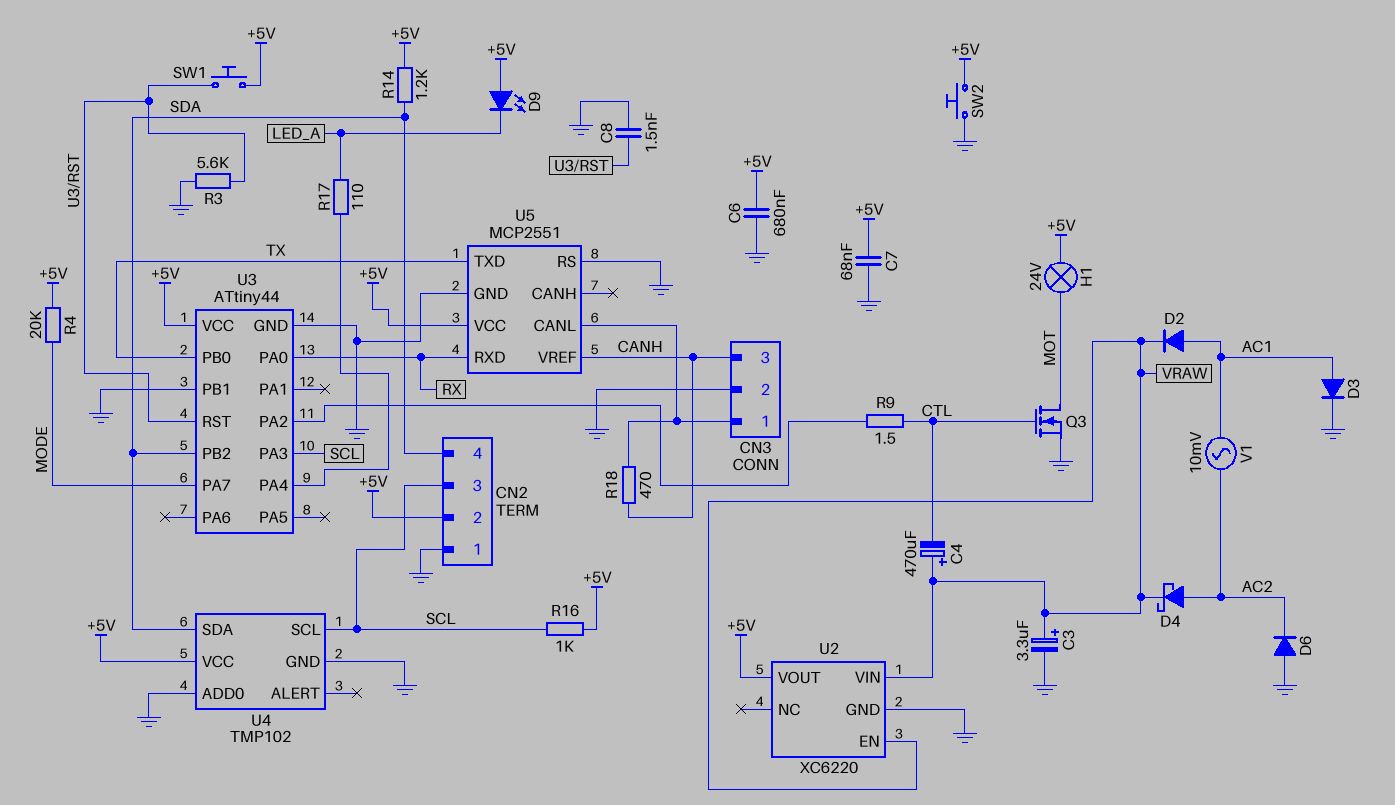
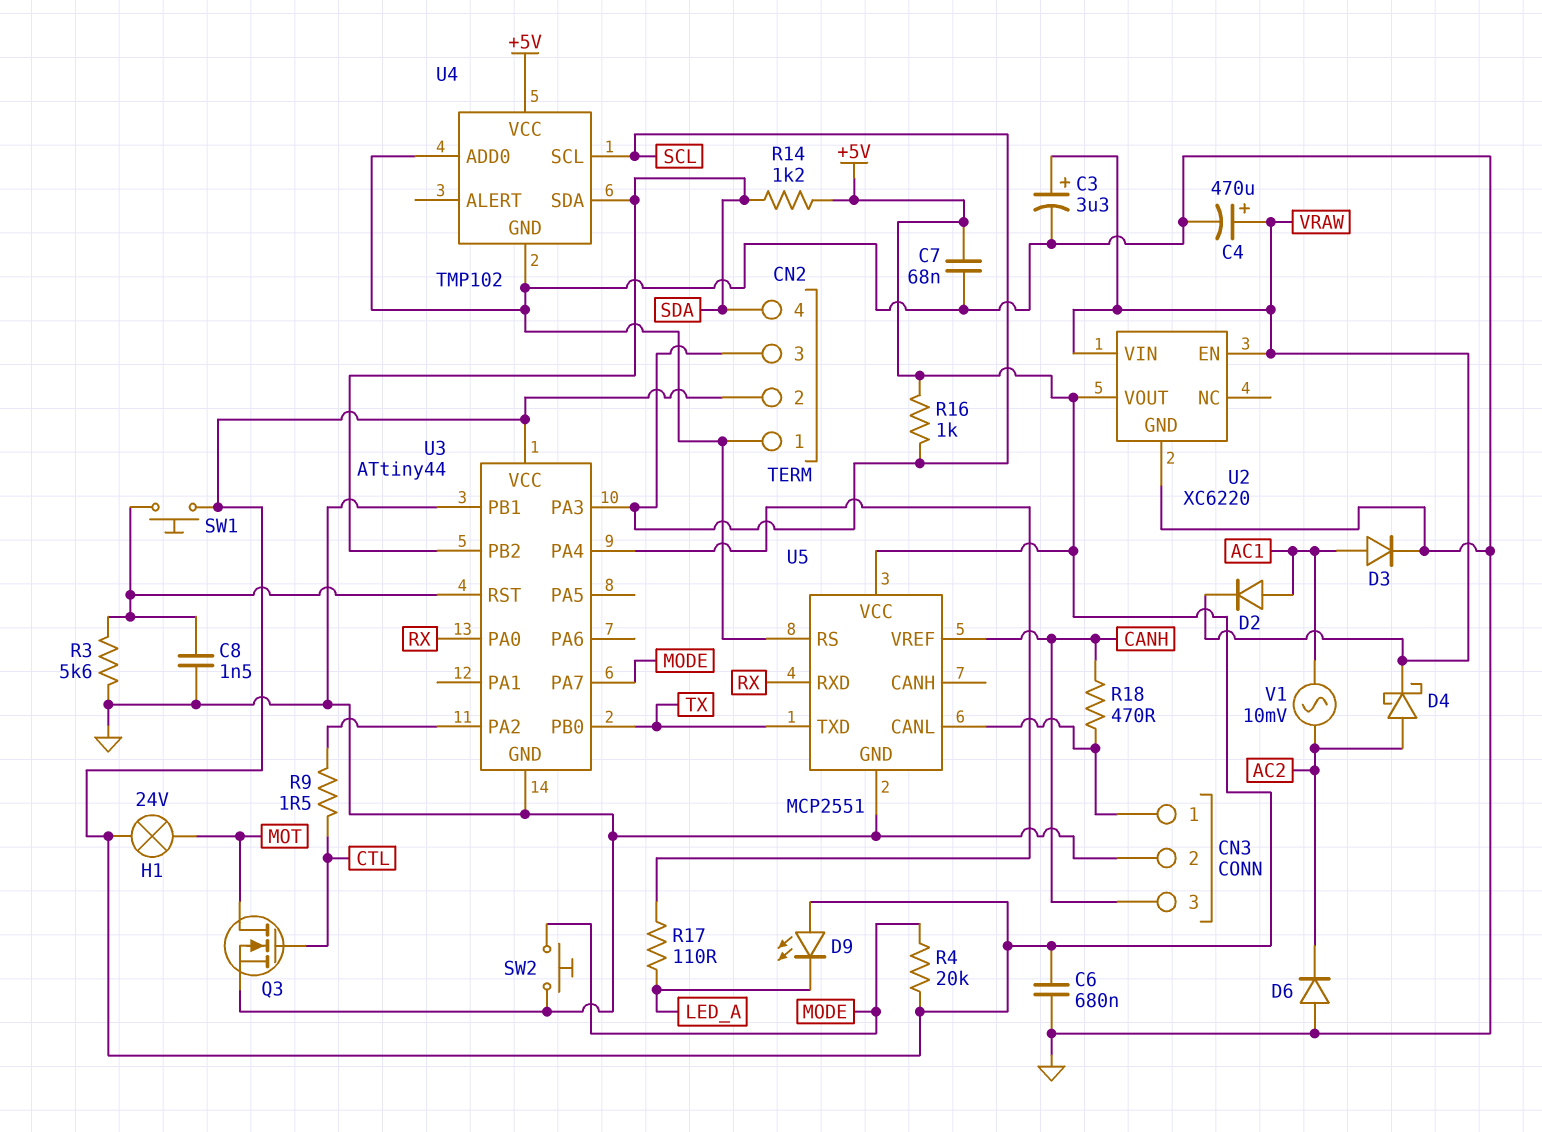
C4: 470uF (plus VRAW, minus CTL) -> 470uF (plus VRAW, minus GND)
SW2: button (+5V, GND) -> button (GND, MODE)

